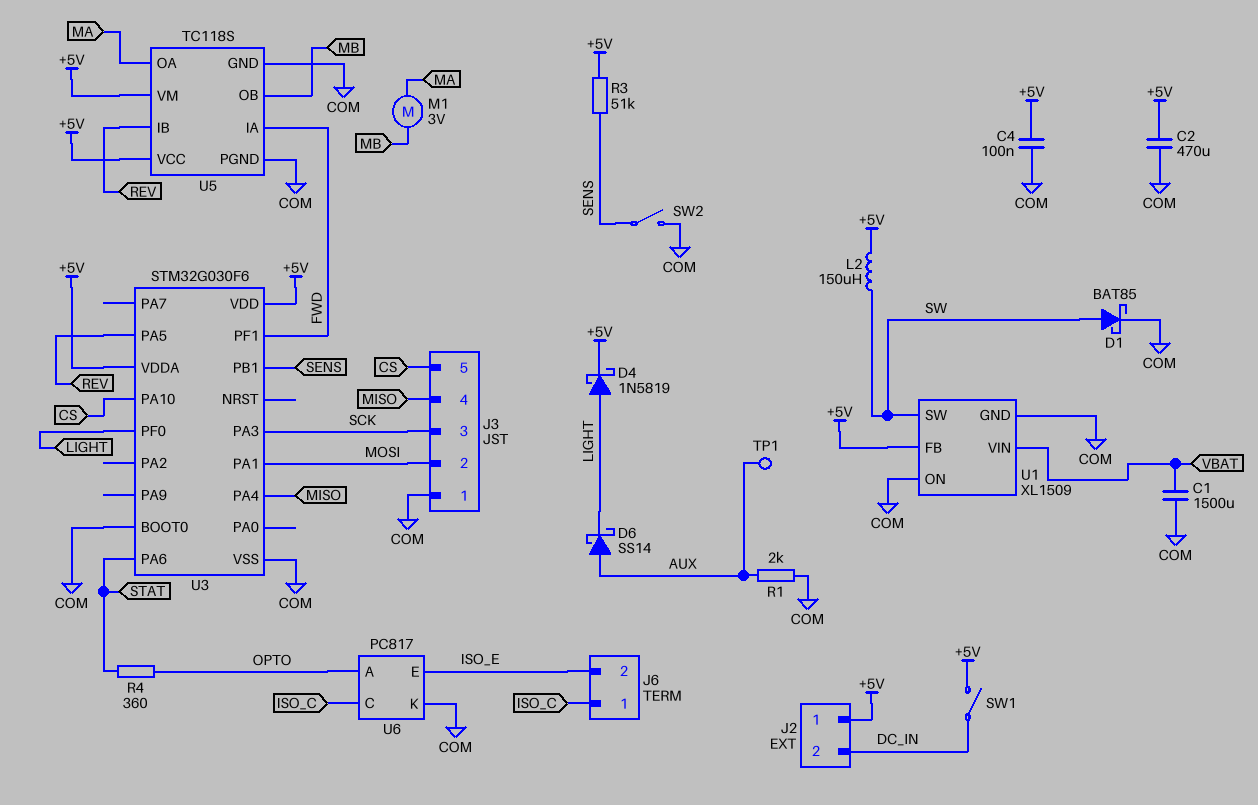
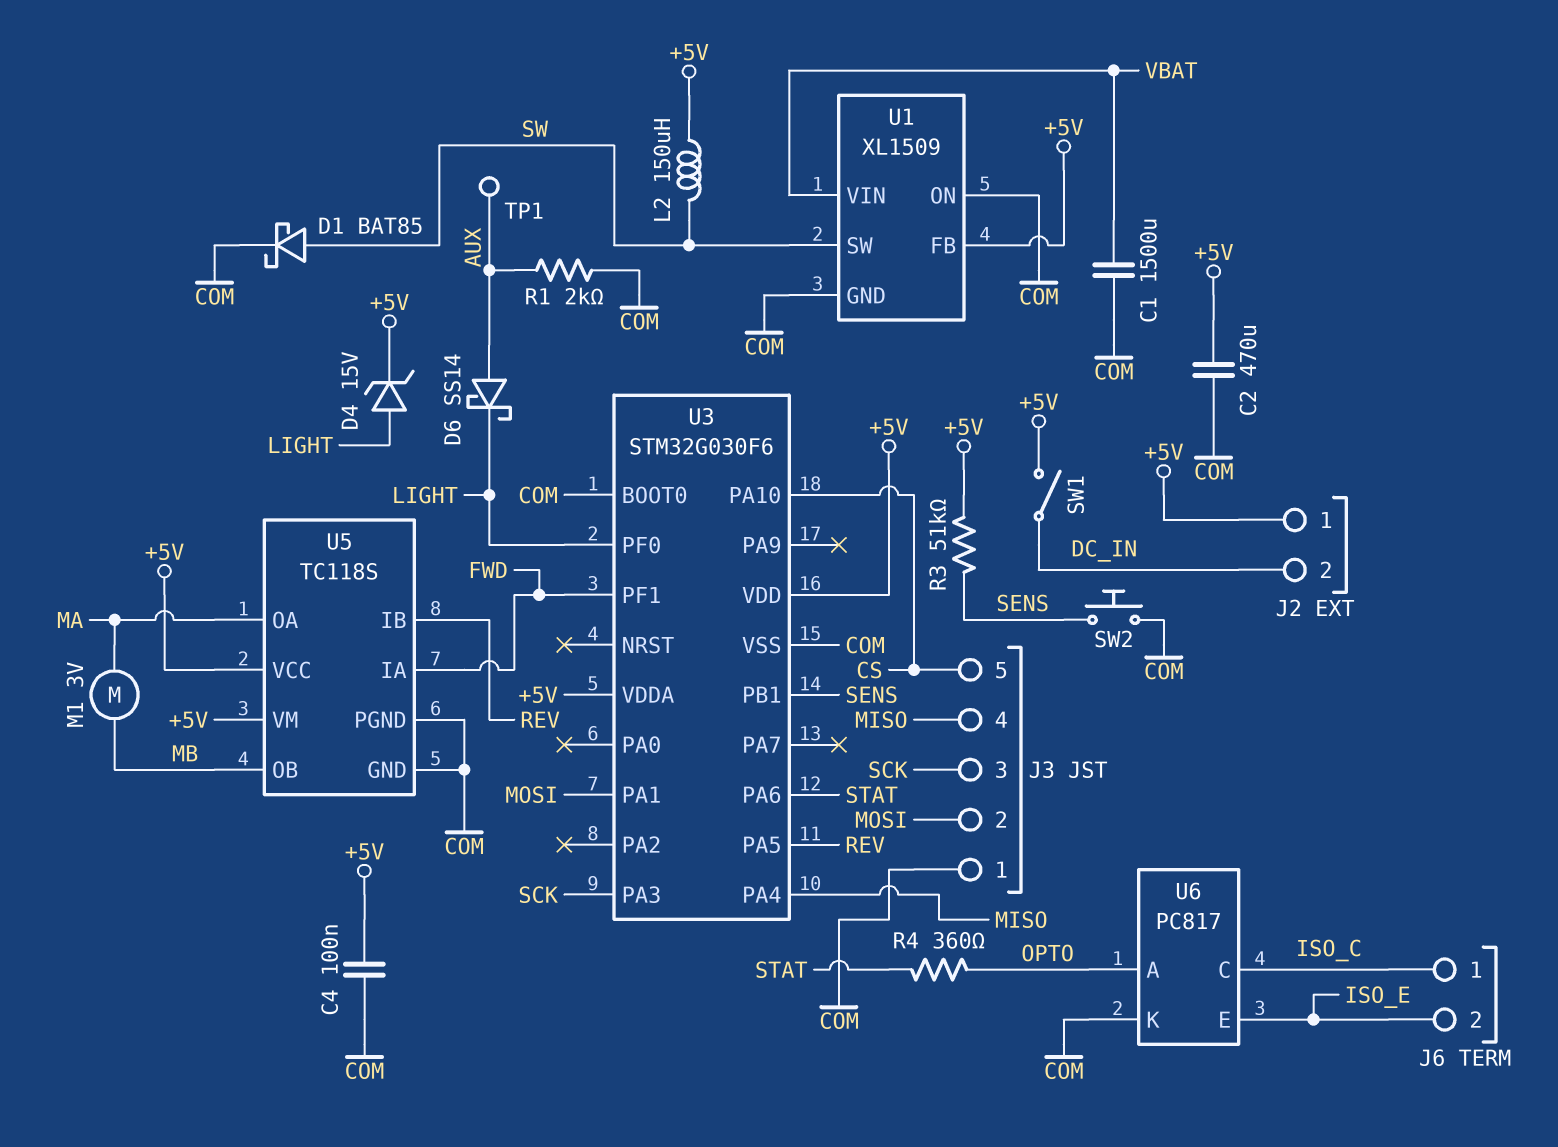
D4: schottky 1N5819 (A LIGHT, K +5V) -> zener 15V (A LIGHT, K +5V)
SW2: switch (COM, SENS) -> button (COM, SENS)

